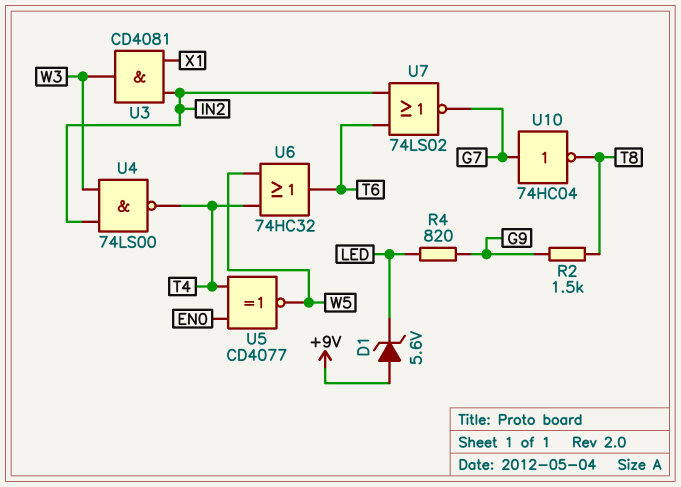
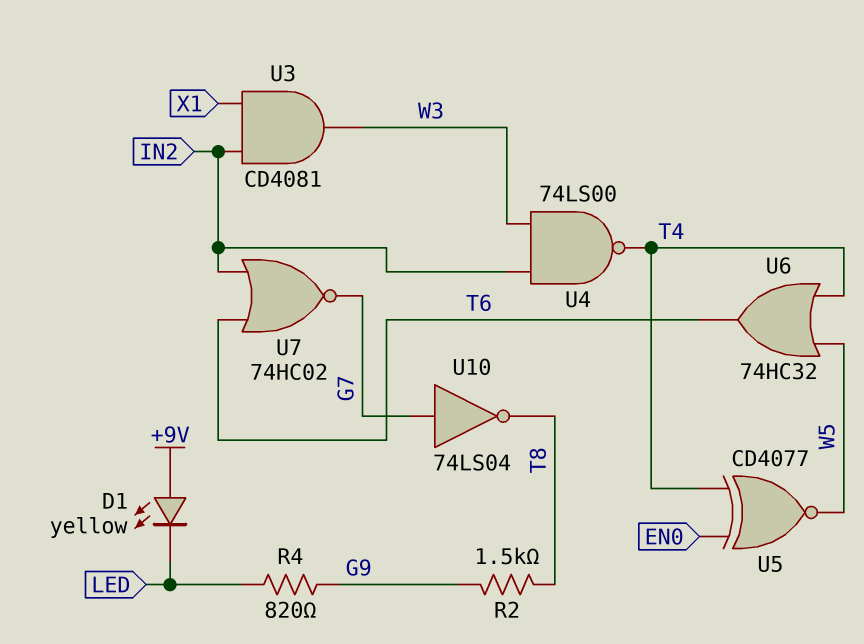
D1: zener 5.6V (A +9V, K LED) -> LED yellow (A +9V, K LED)
U7: NOR 74LS02 (in IN2, in T6, out G7) -> NOR 74HC02 (in IN2, in T6, out G7)
U10: NOT 74HC04 (in G7, out T8) -> NOT 74LS04 (in G7, out T8)

